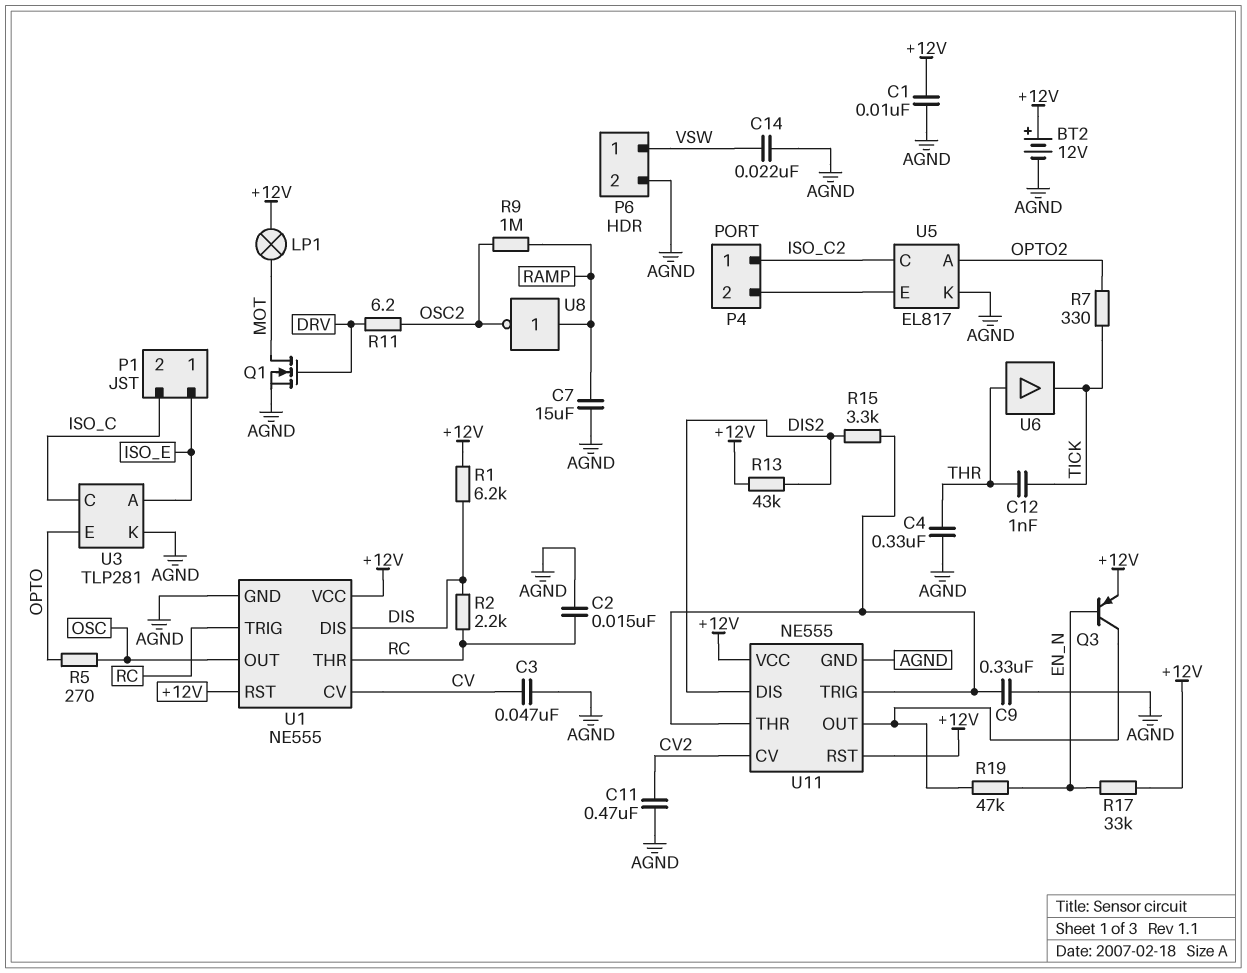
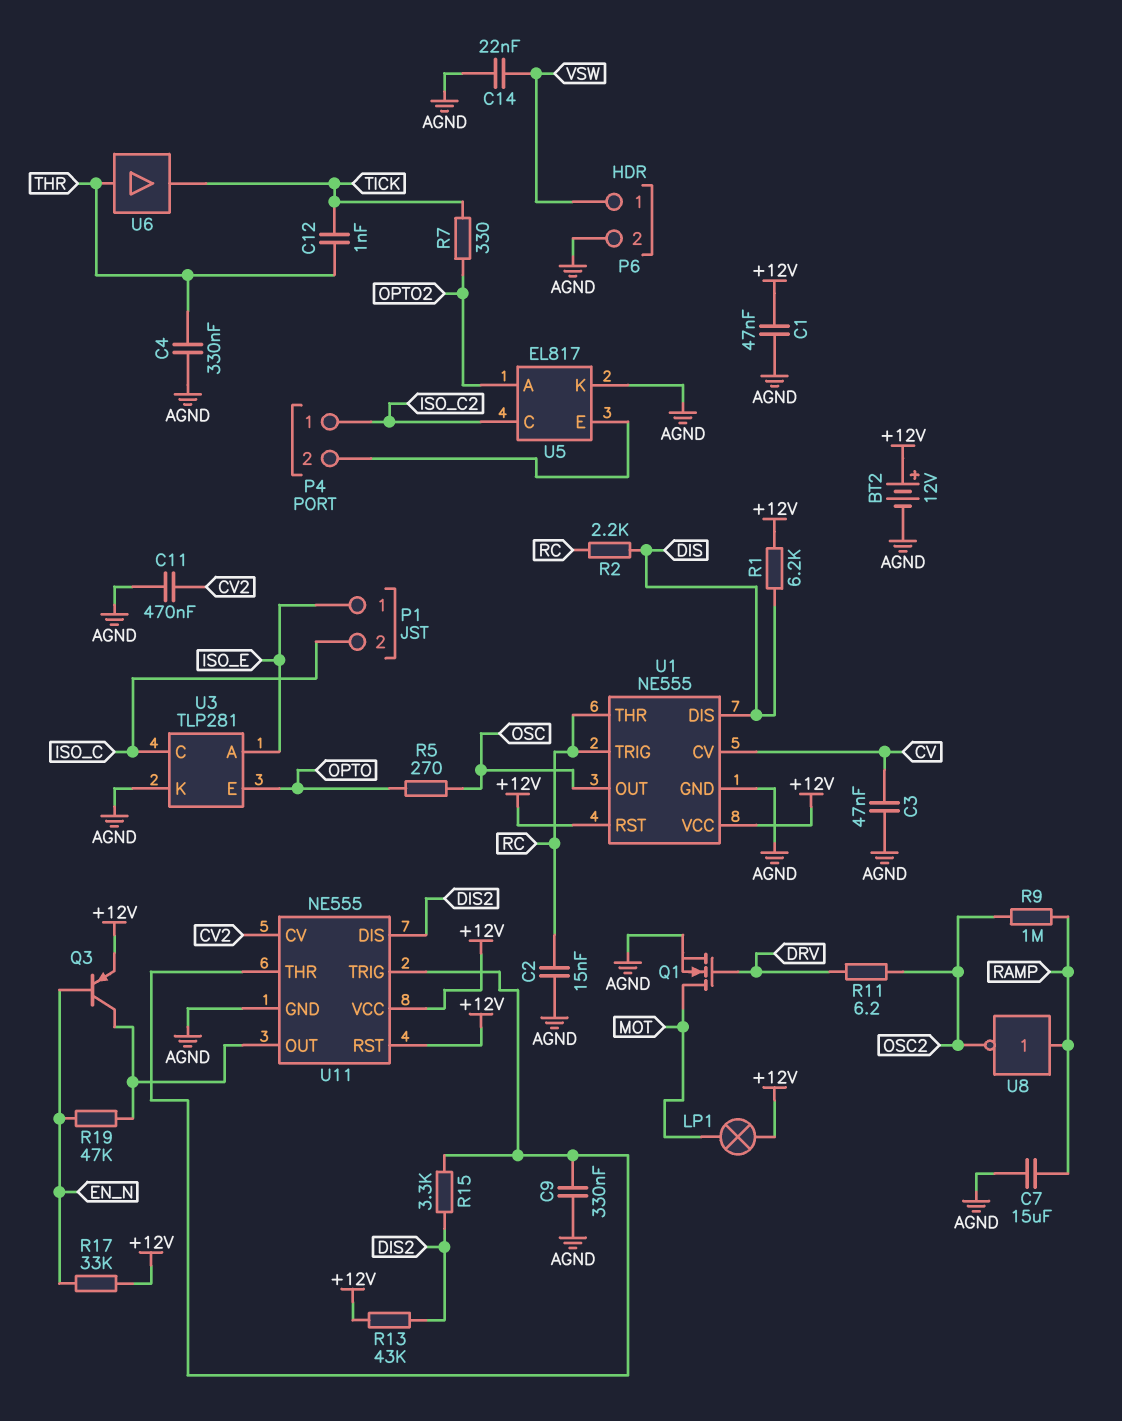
C1: 10nF (+12V, AGND) -> 47nF (+12V, AGND)

